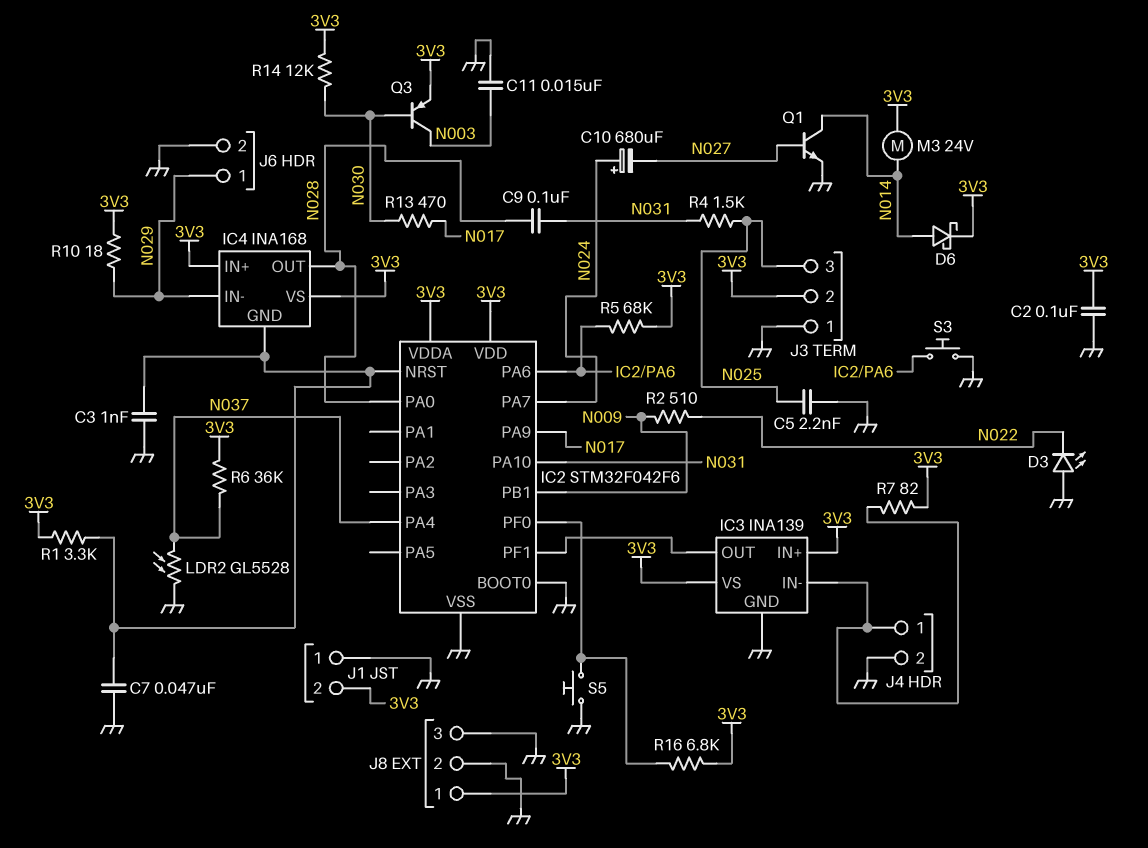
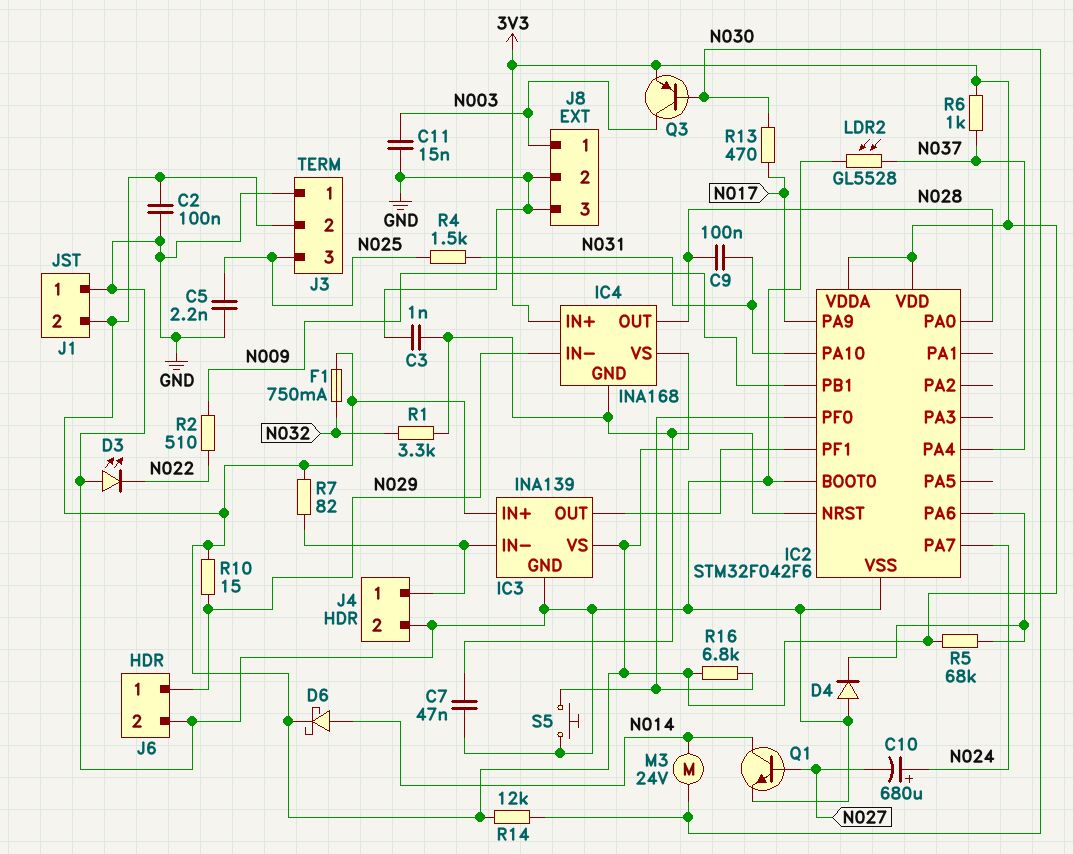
D4: none -> diode (A GND, K IC2/PA6)
F1: none -> 750mA (3V3, N032)
J8 pin 1: 3V3 -> N003
M3: motor 24V (3V3, N014) -> motor 24V (N014, N030)
R1: 3.3k (3V3, IC2/NRST) -> 3.3k (IC2/NRST, N032)
R6: 36k (3V3, N037) -> 1k (3V3, N037)
R10: 18 (3V3, N029) -> 15 (3V3, N029)
S3: button (GND, IC2/PA6) -> none

